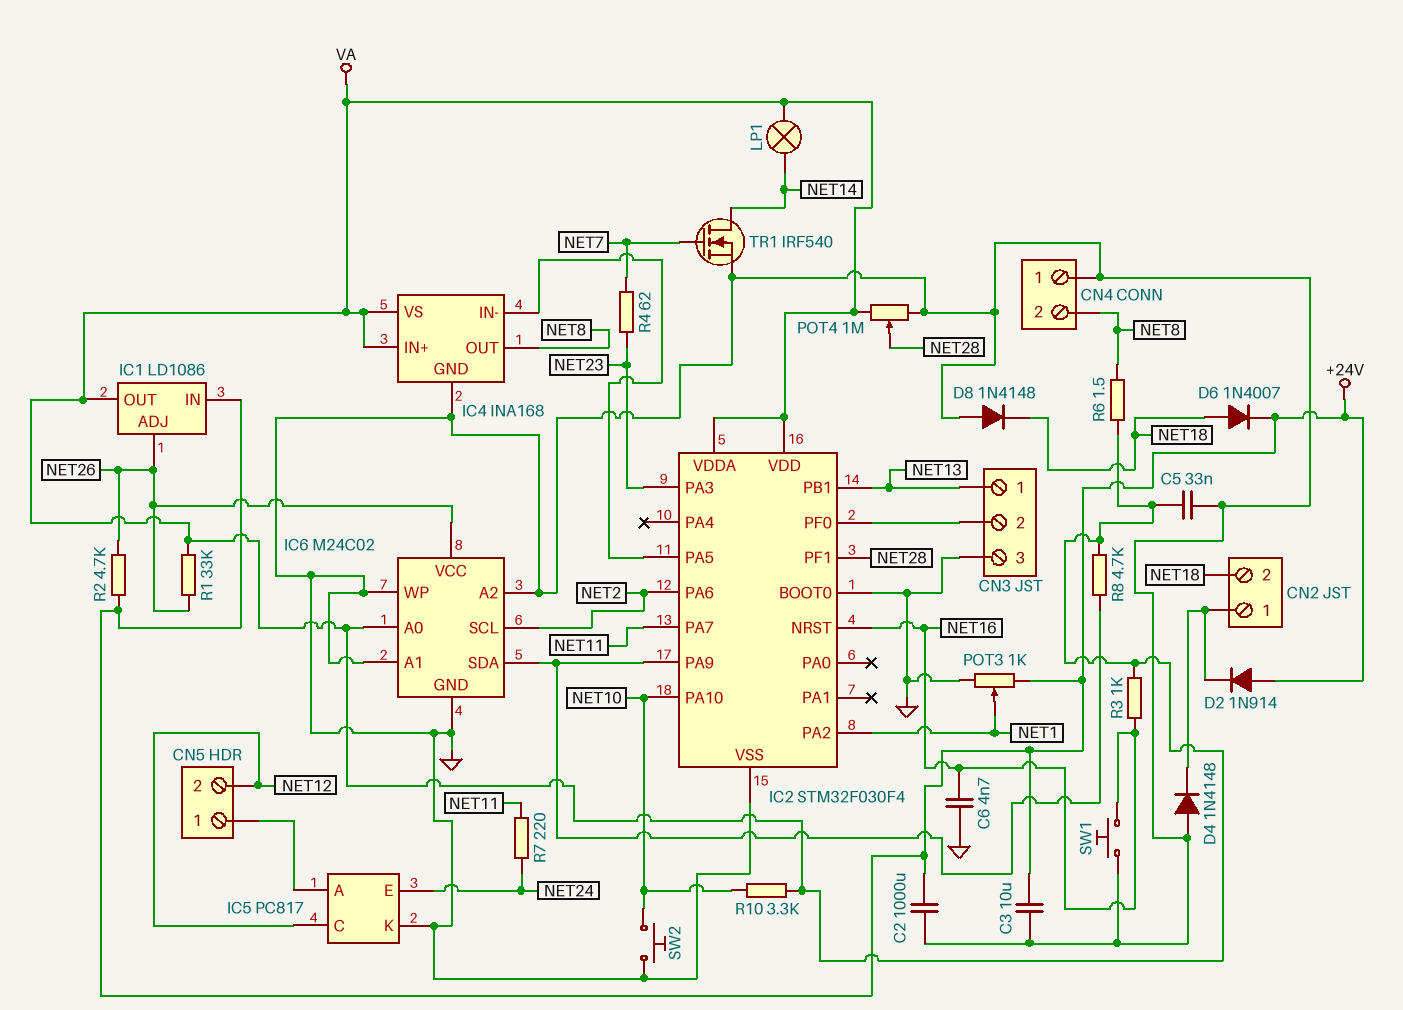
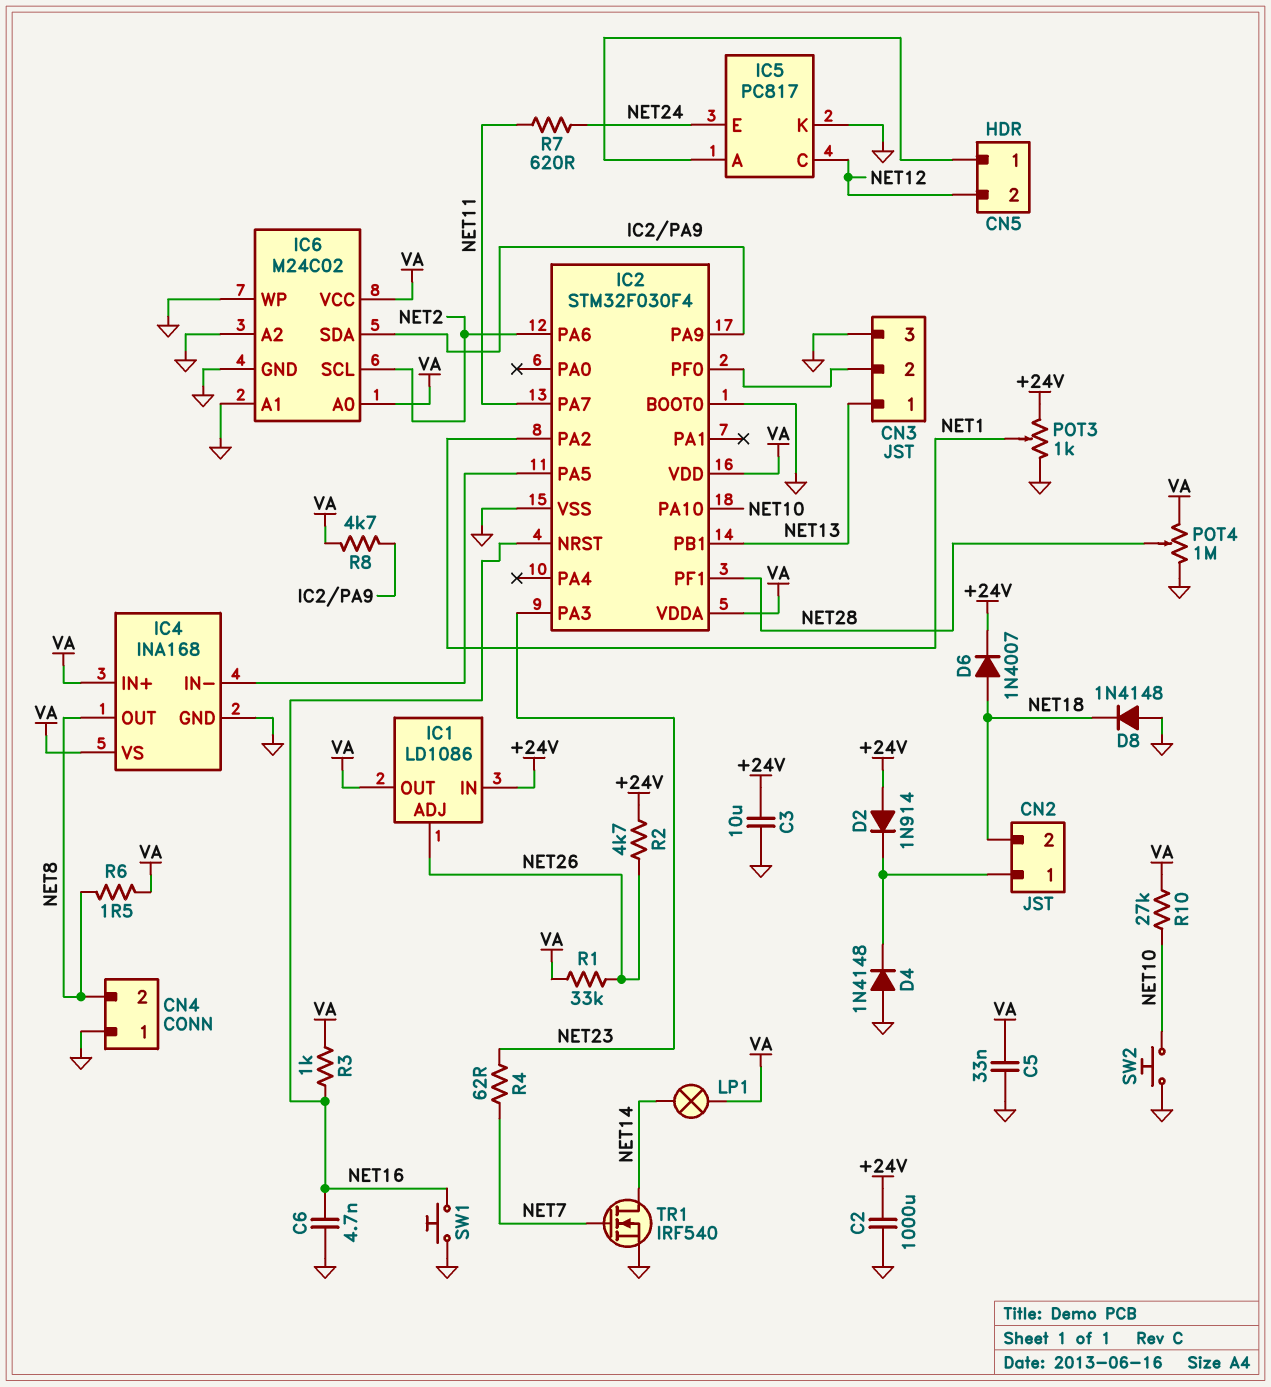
IC6 pin VCC: NET26 -> VA
R7: 220 (NET11, NET24) -> 620 (NET11, NET24)
R10: 3.3k (NET10, VA) -> 27k (NET10, VA)

